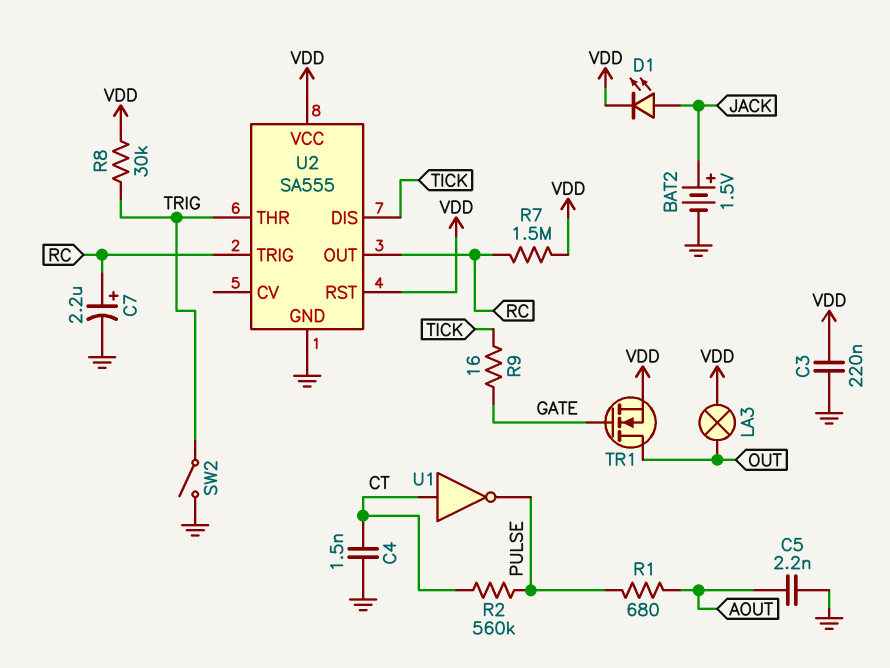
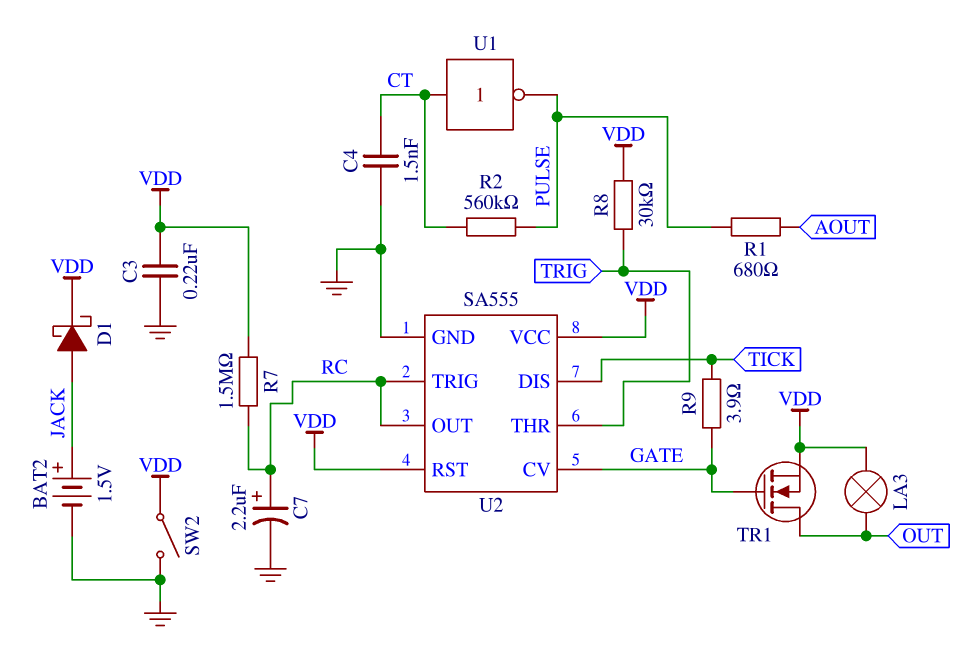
C5: 2.2nF (AOUT, GND) -> none
D1: LED (A JACK, K VDD) -> schottky (A JACK, K VDD)
R9: 16 (GATE, TICK) -> 3.9 (GATE, TICK)
SW2: switch (GND, TRIG) -> switch (GND, VDD)
U2 pin CV: none -> GATE

